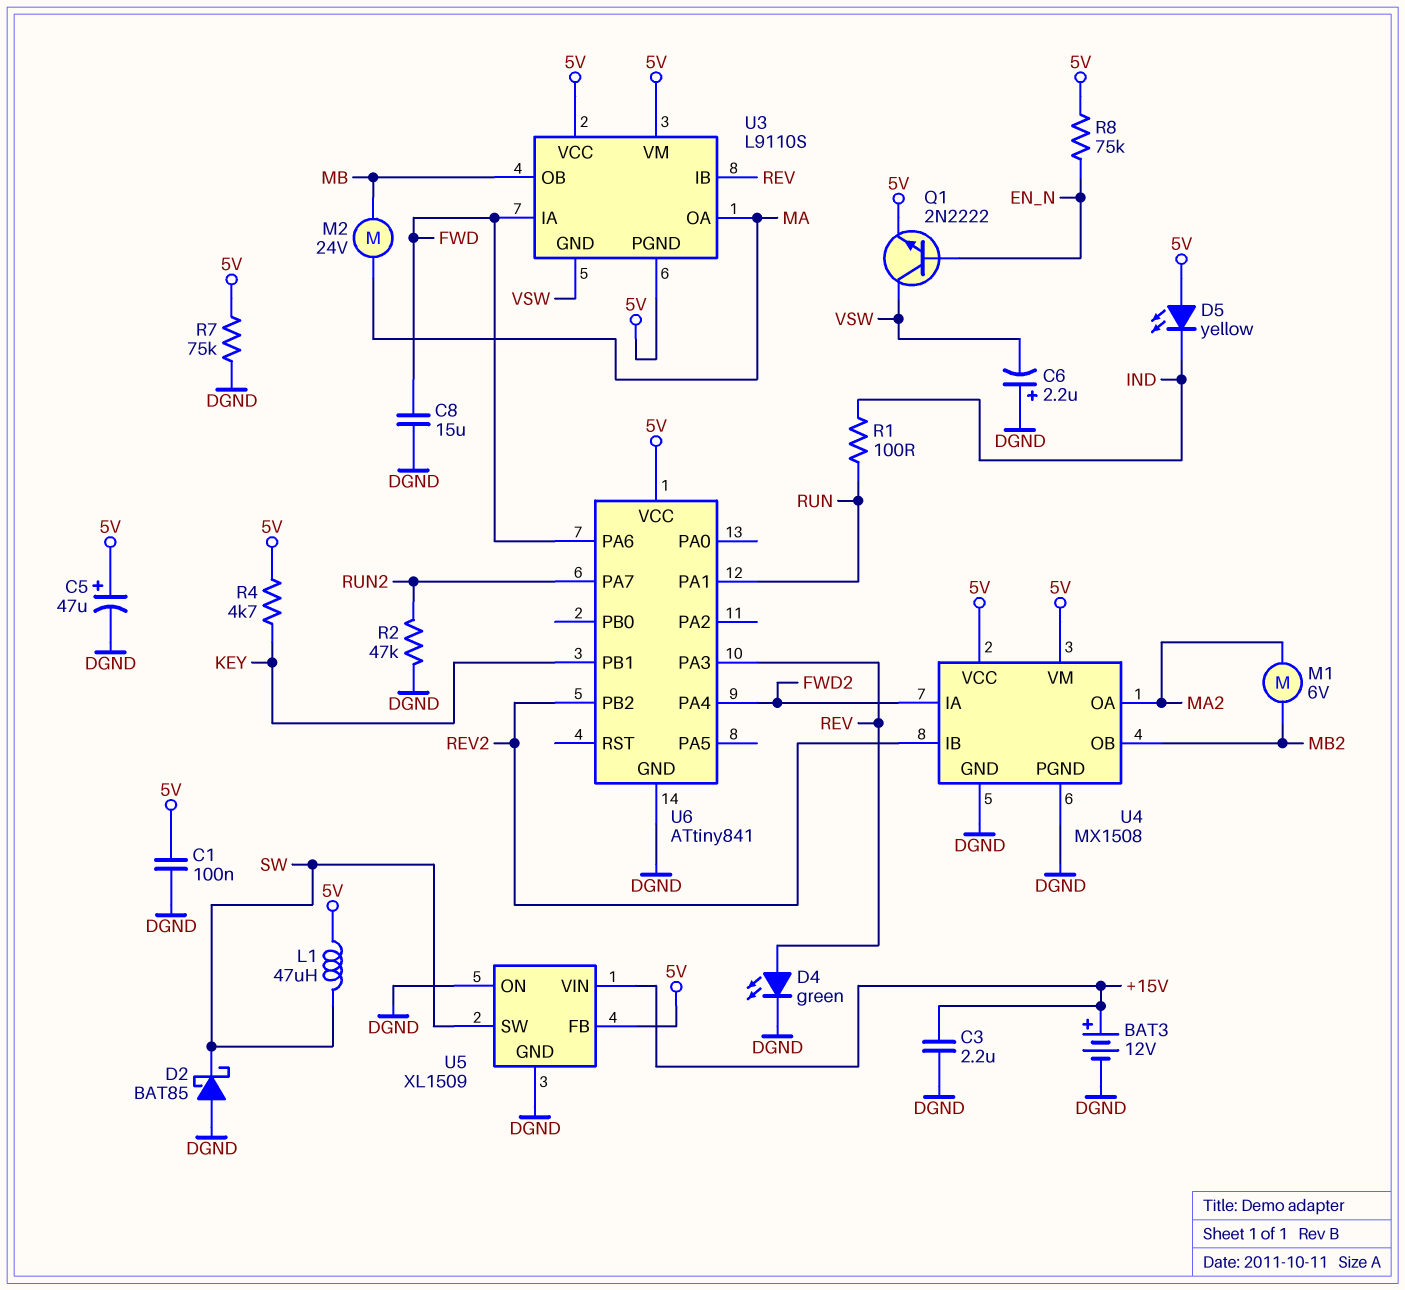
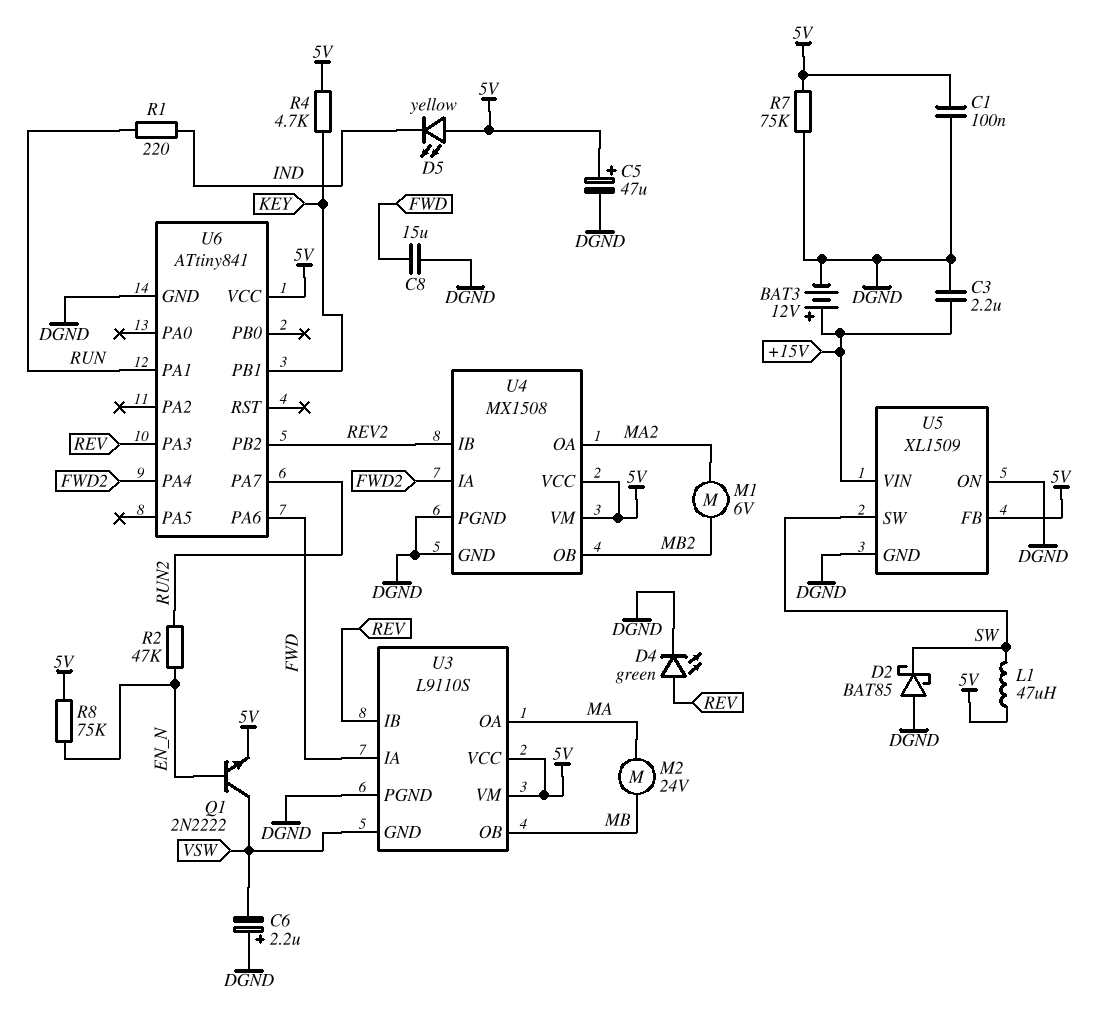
R1: 100 (IND, RUN) -> 220 (IND, RUN)
R2: 47k (DGND, RUN2) -> 47k (EN_N, RUN2)
U3 pin PGND: 5V -> DGND

